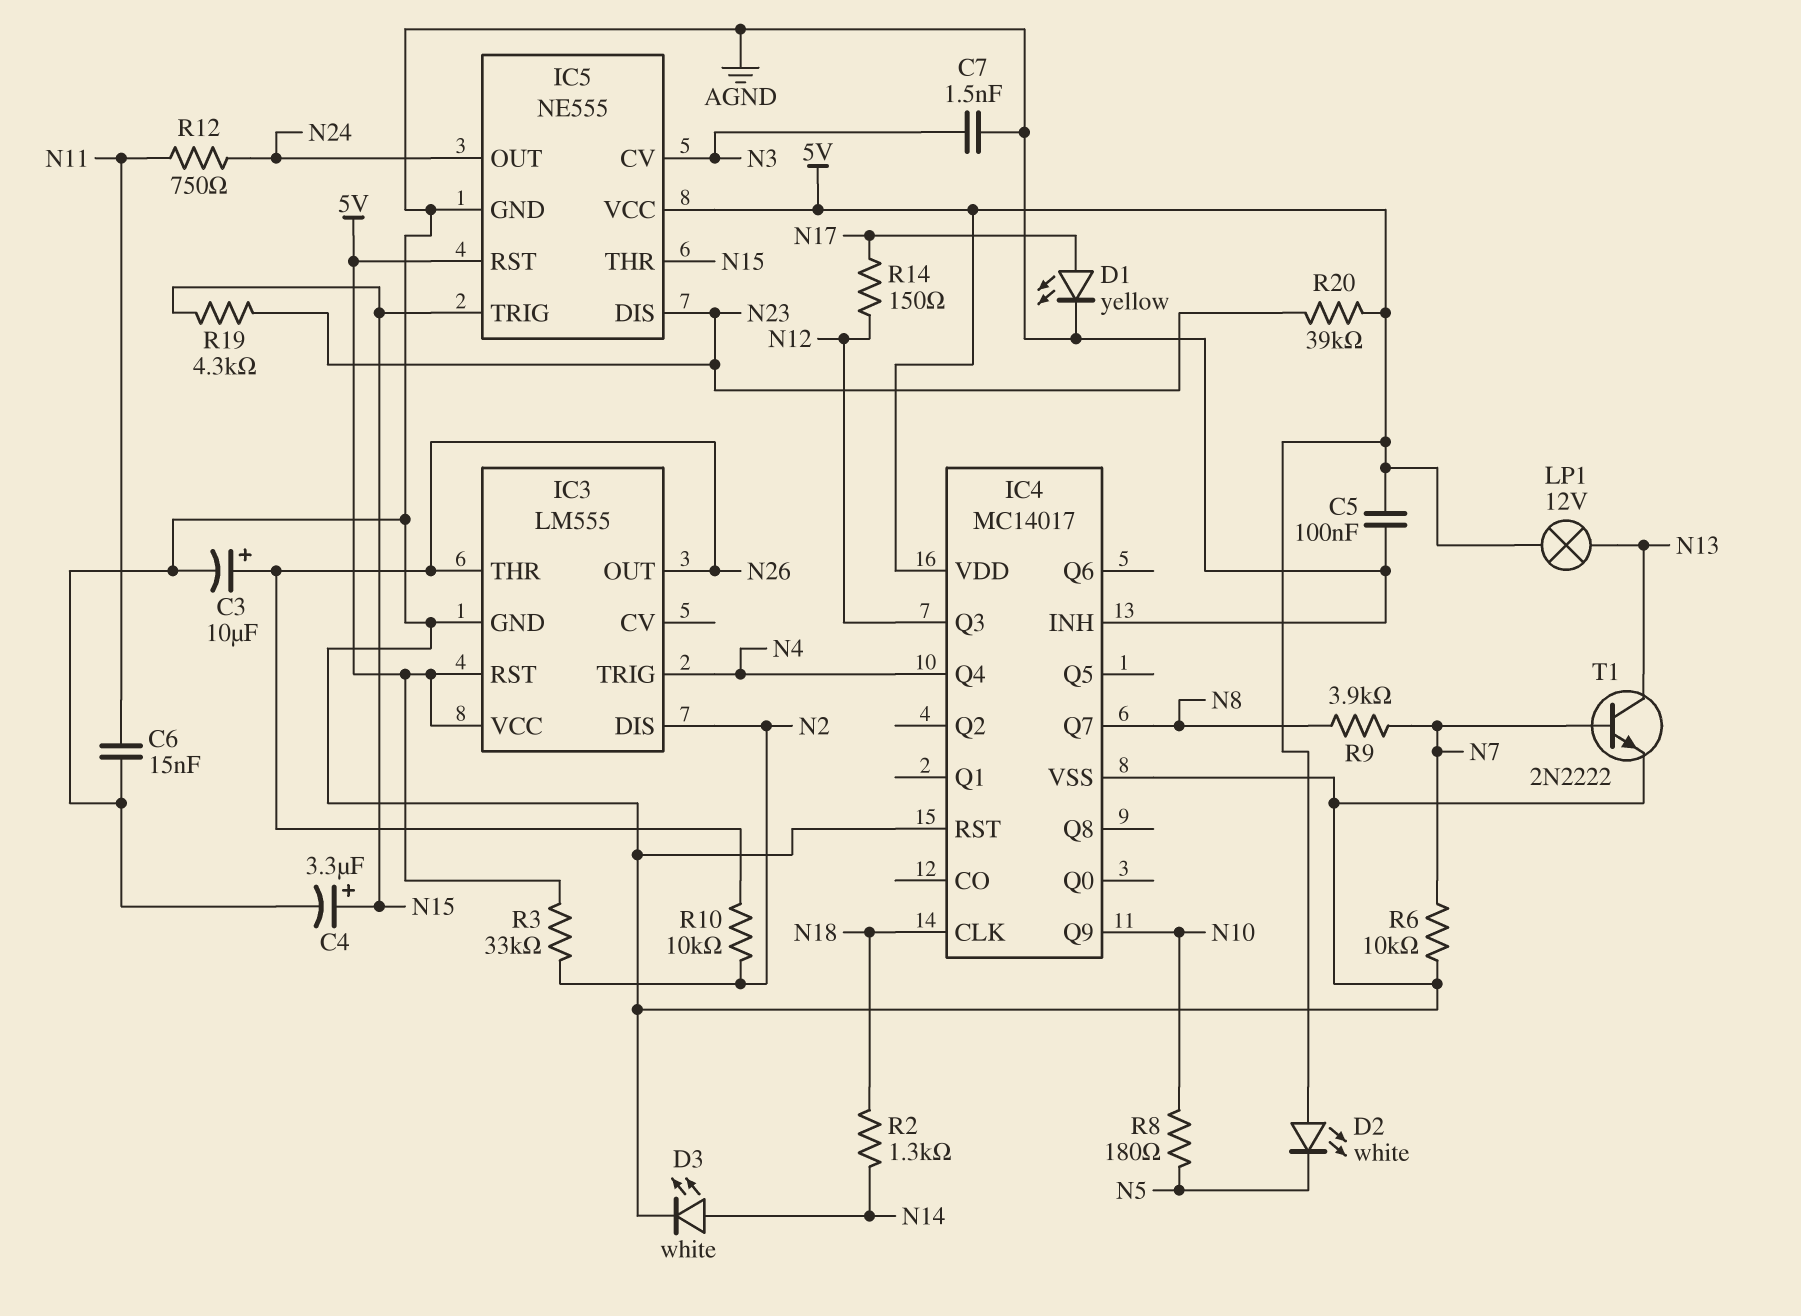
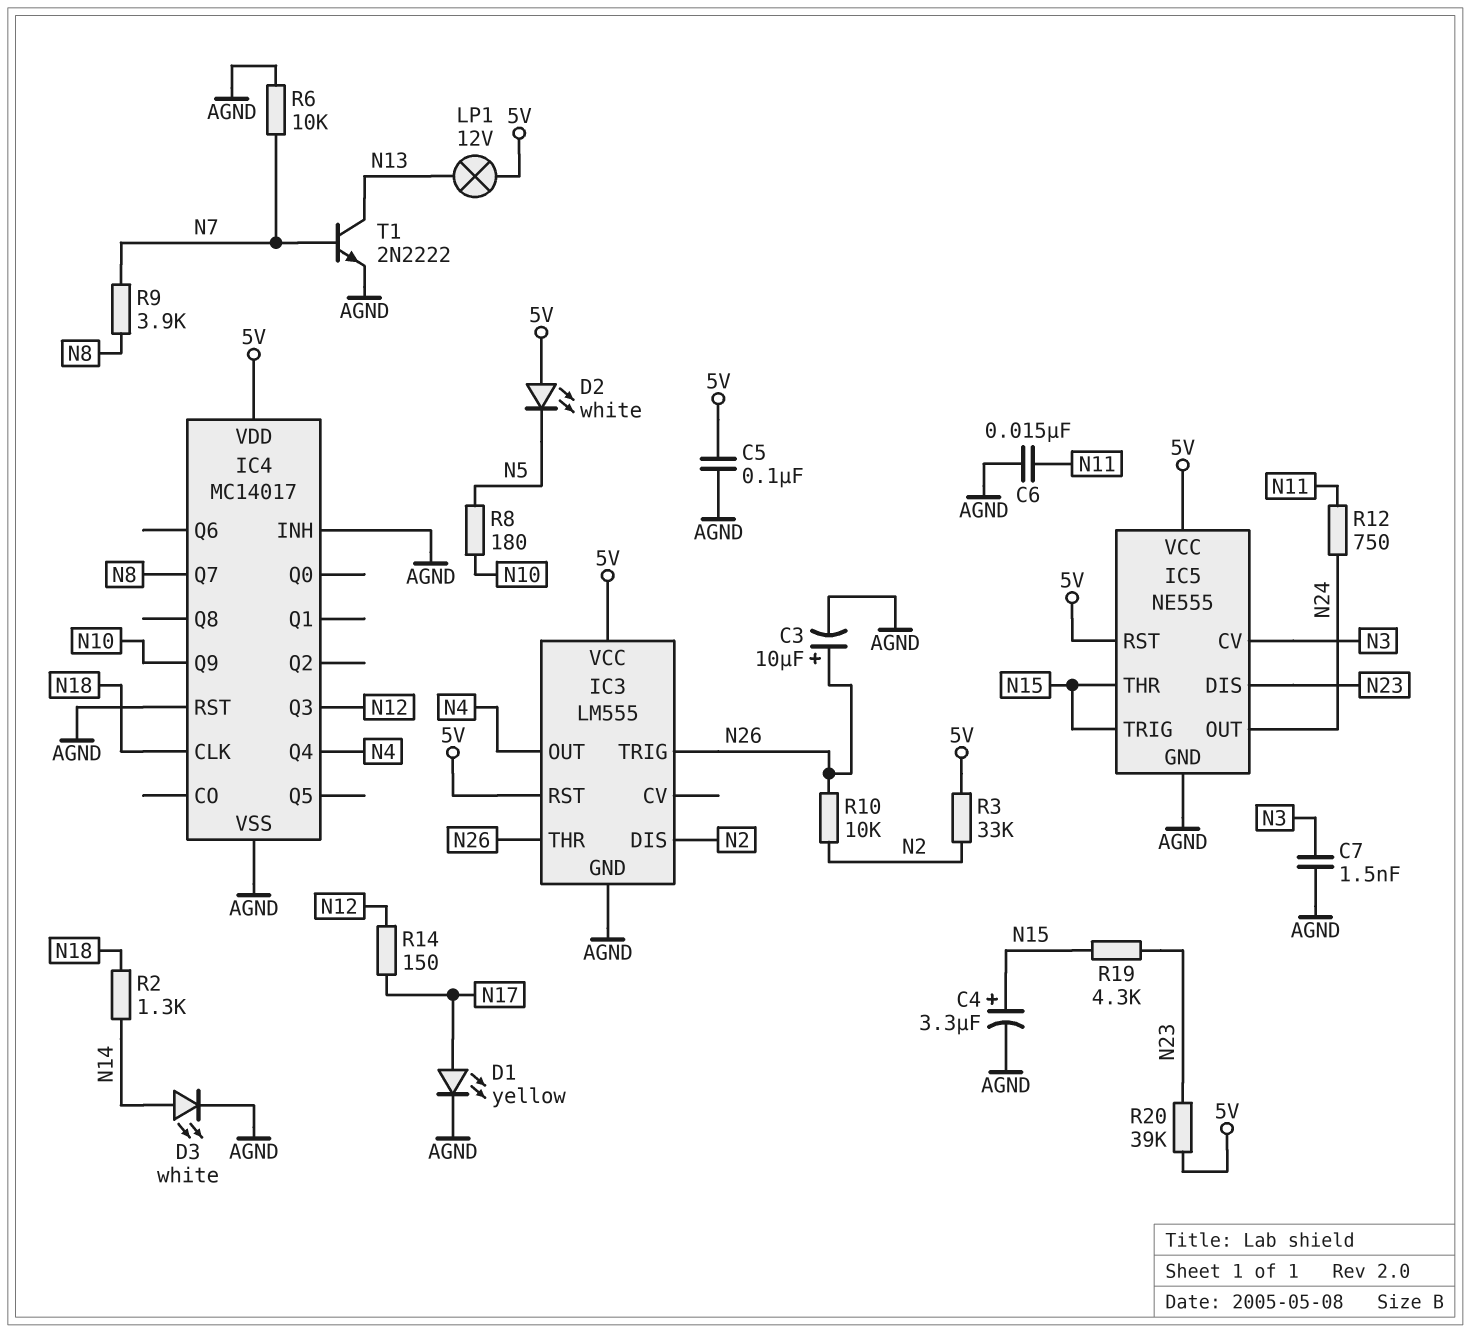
IC3 pin OUT: N26 -> N4
IC3 pin TRIG: N4 -> N26

